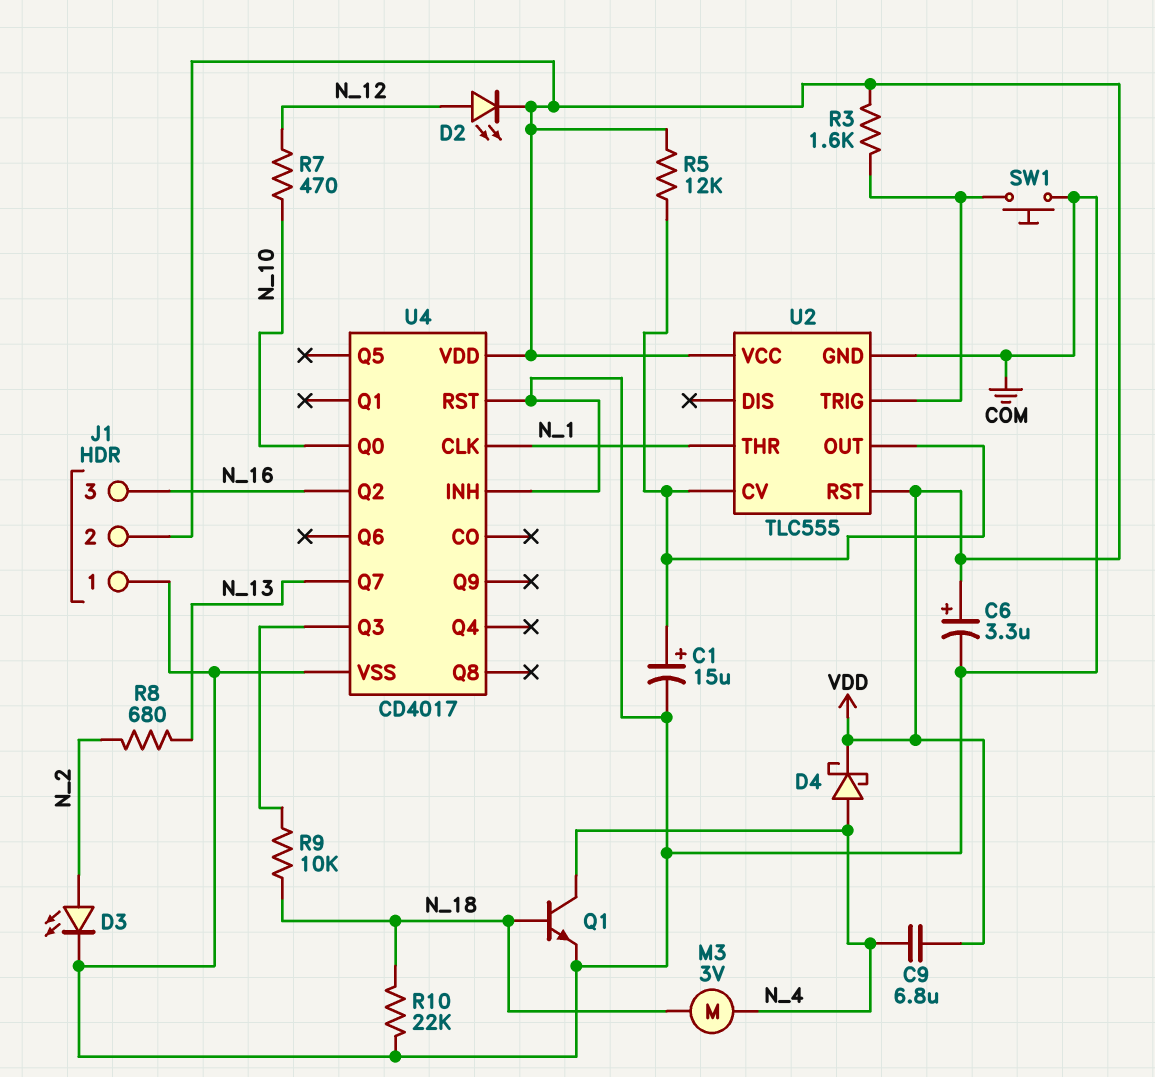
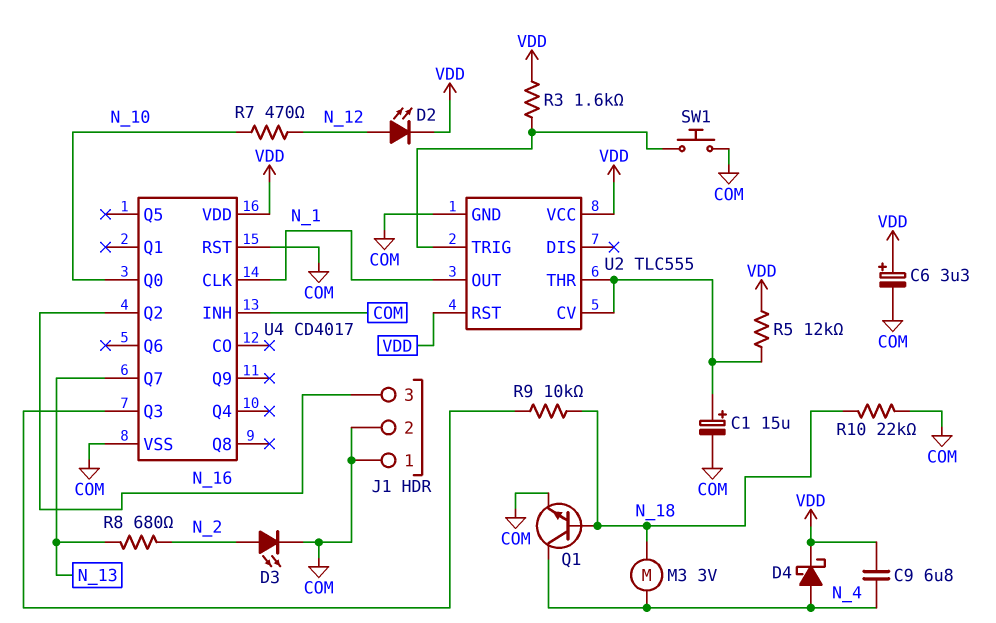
J1 pin 2: VDD -> COM
U2 pin OUT: U2/CV -> N_1
U2 pin THR: N_1 -> U2/CV

